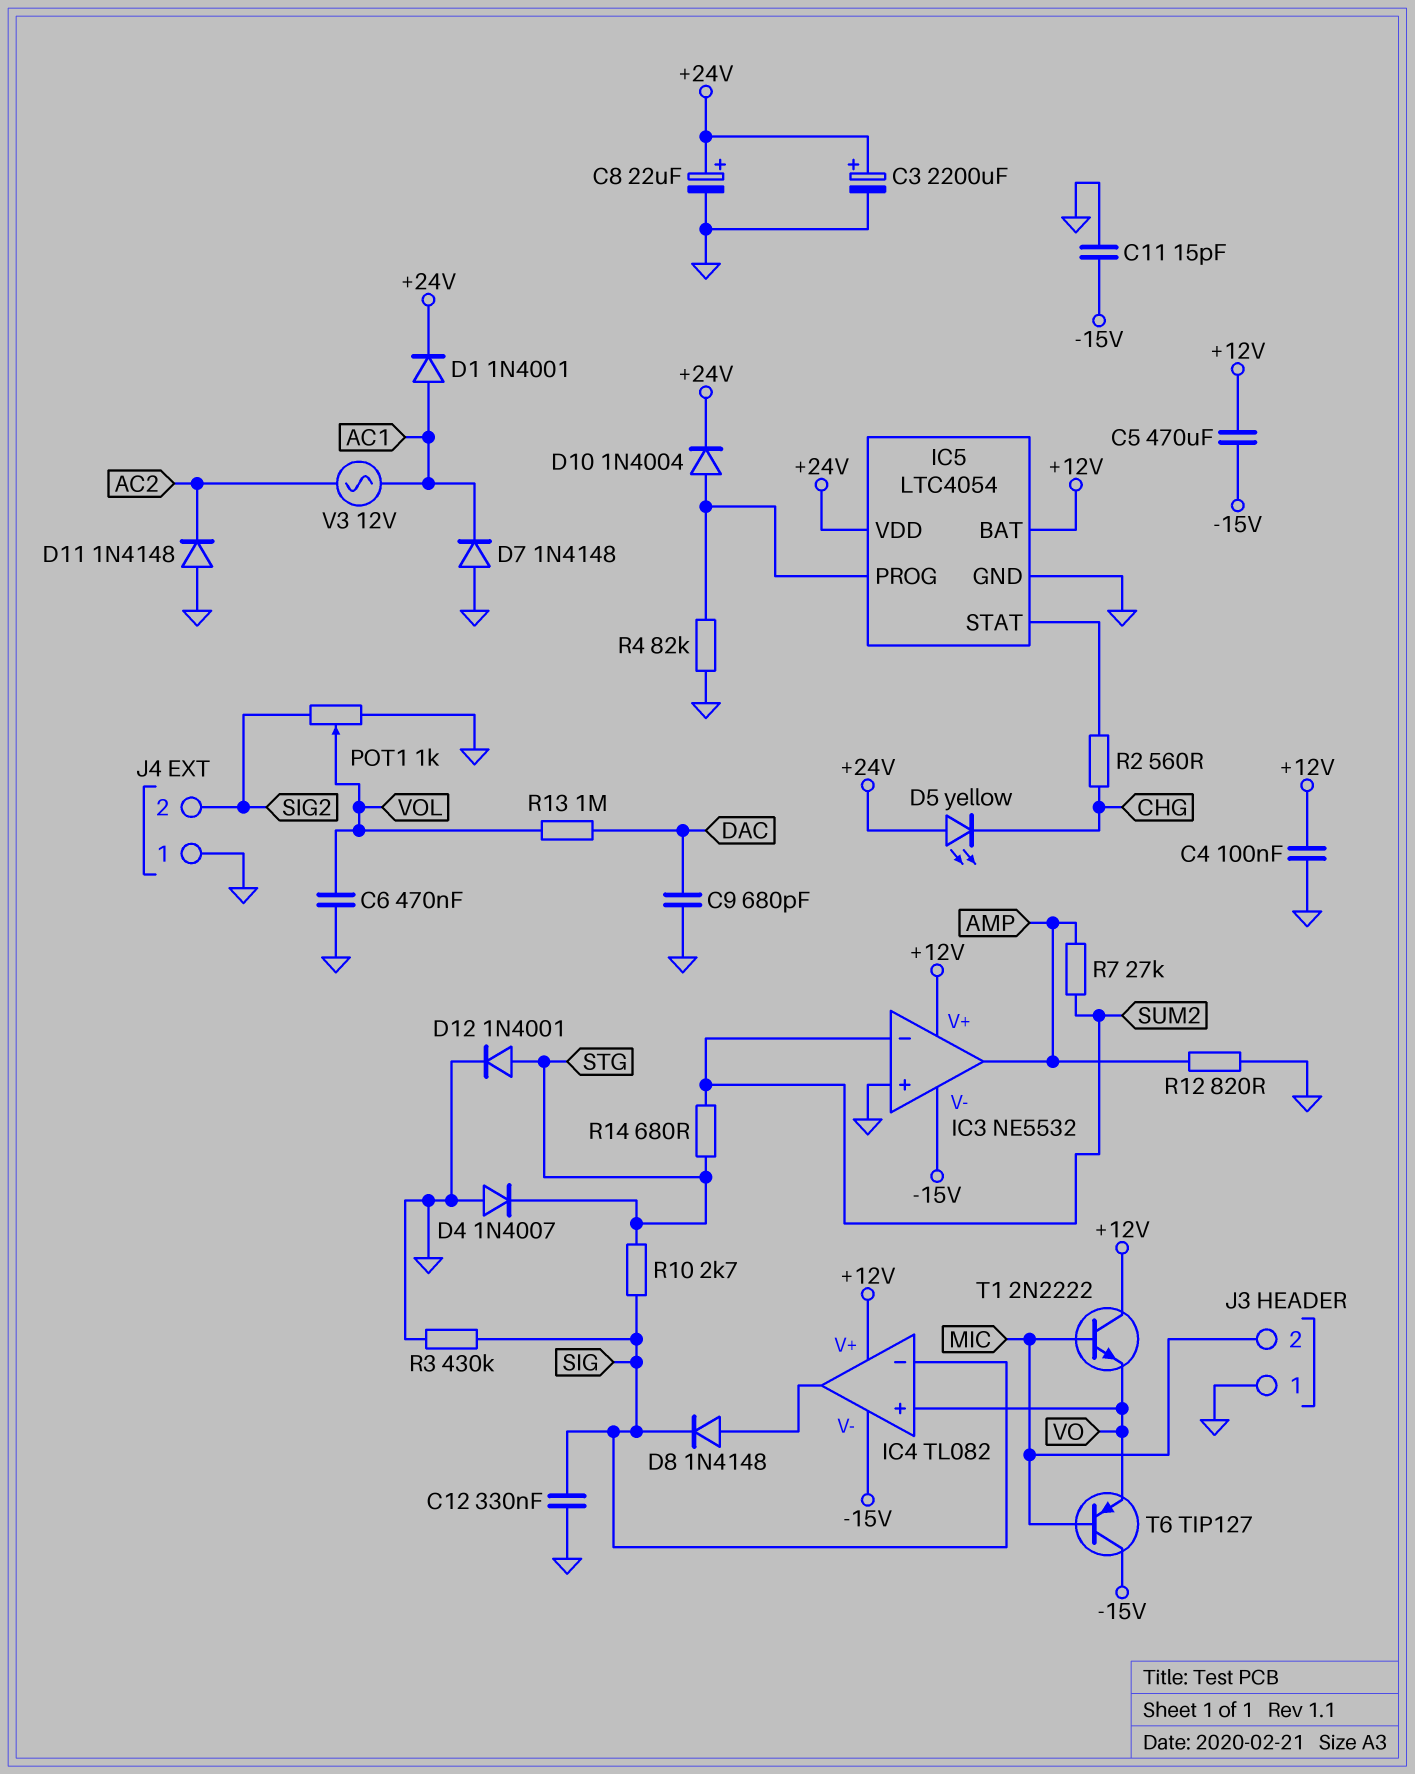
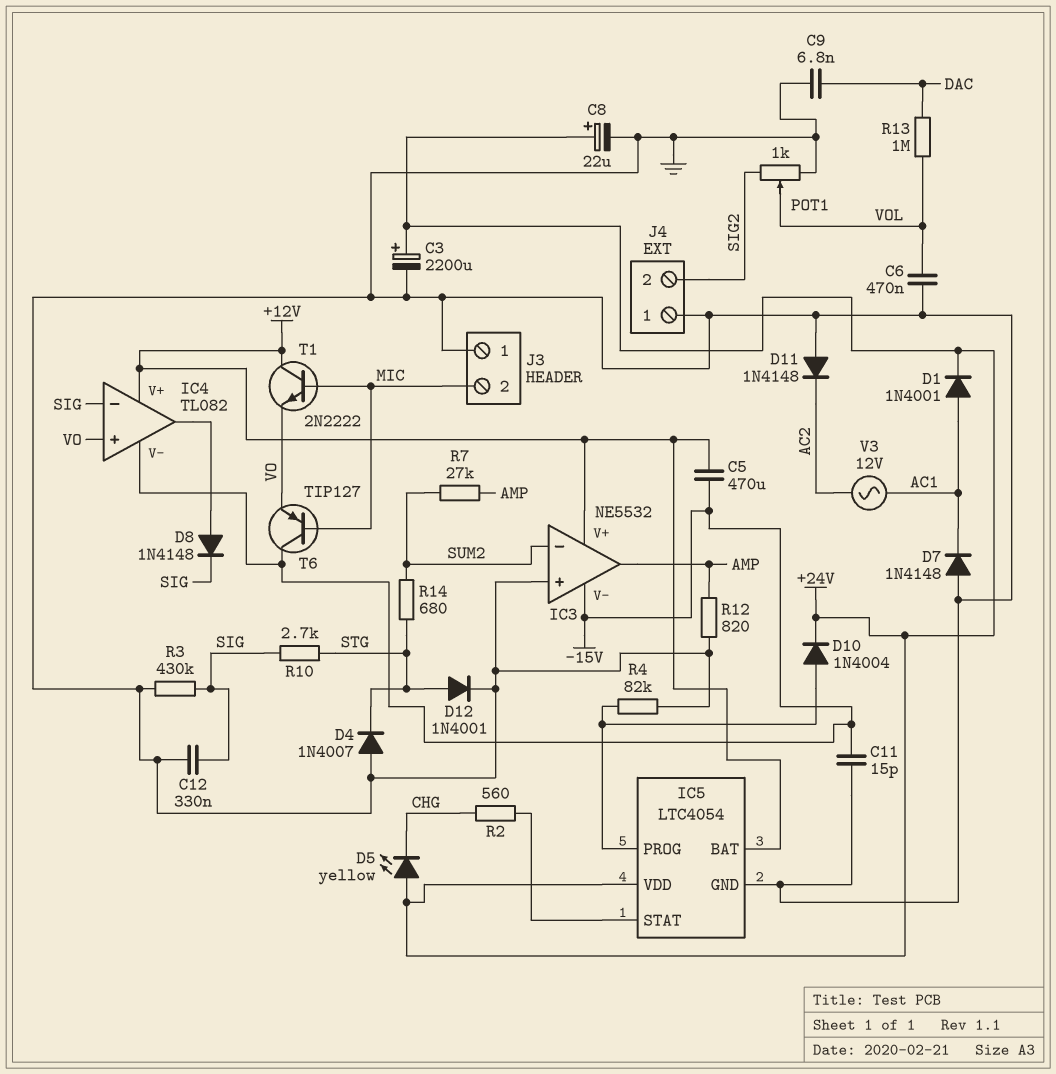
C4: 100nF (+12V, GND) -> none
C9: 680pF (DAC, GND) -> 6.8nF (DAC, GND)

